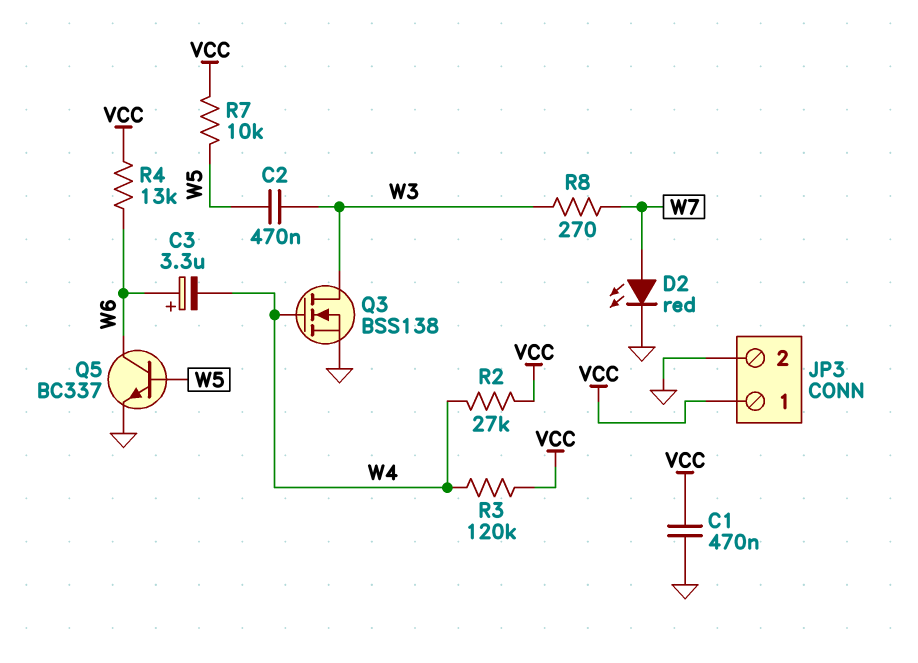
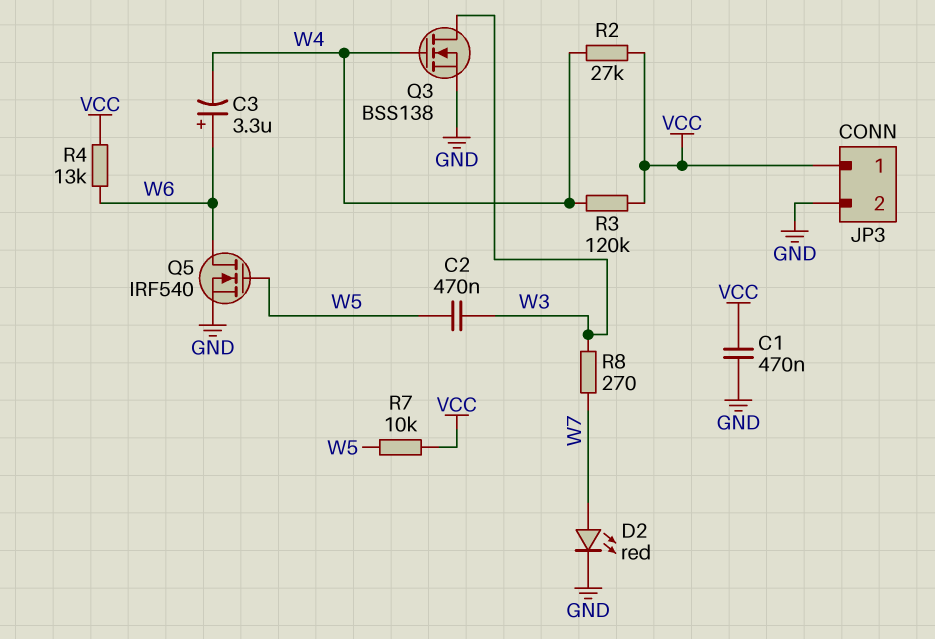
Q5: NPN BC337 (B W5, C W6, E GND) -> NMOS IRF540 (G W5, D W6, S GND)

